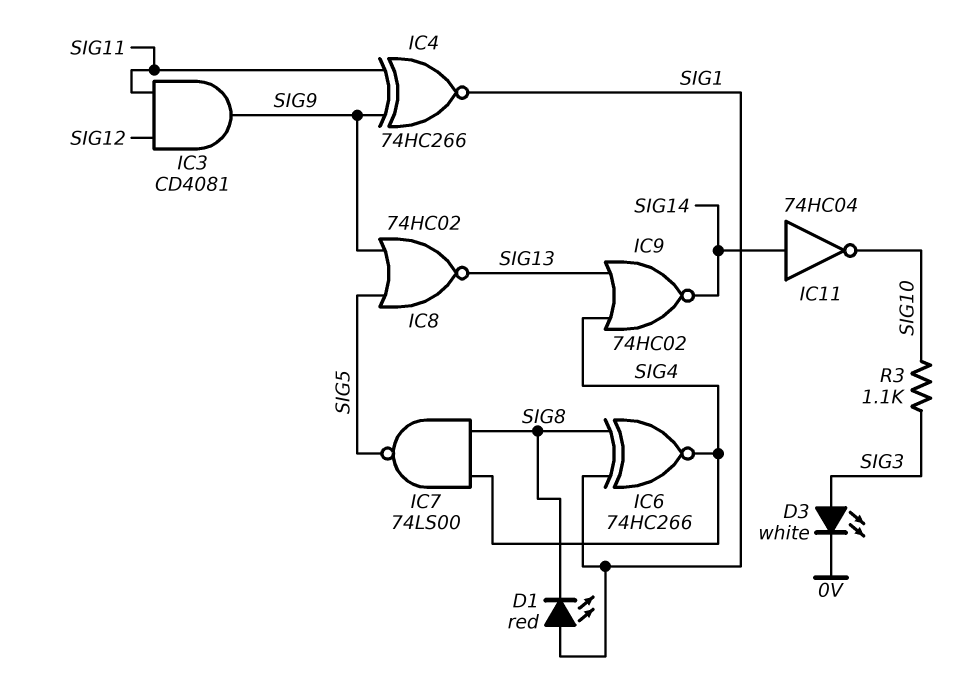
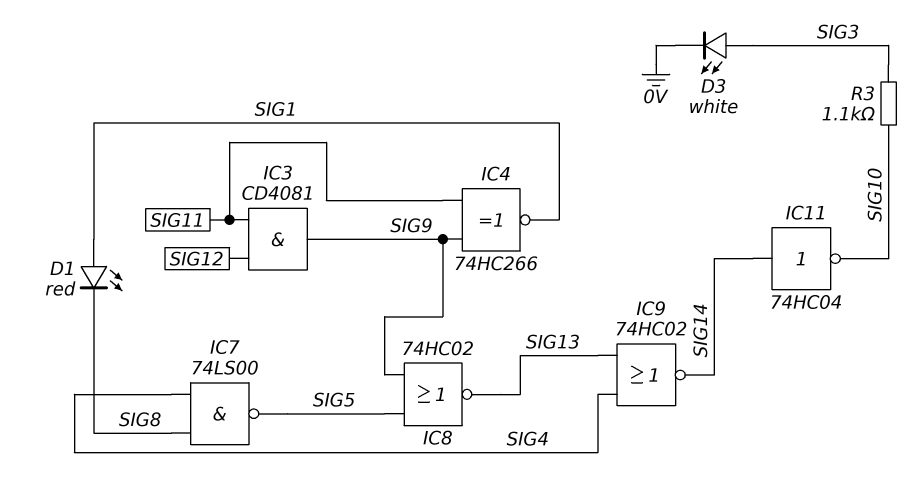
IC6: XNOR 74HC266 (in SIG1, in SIG8, out SIG4) -> none

